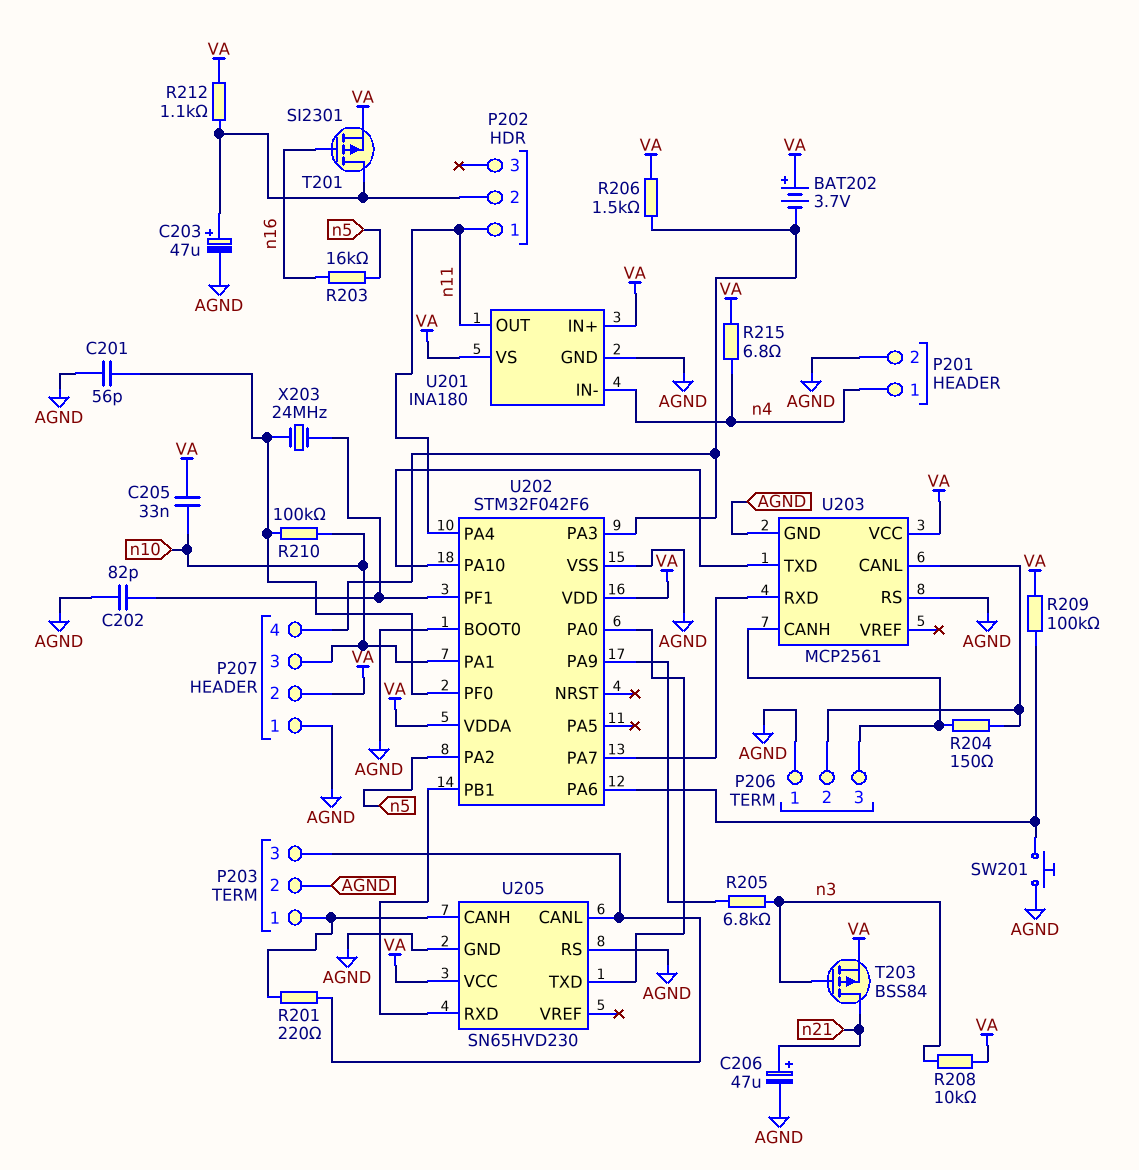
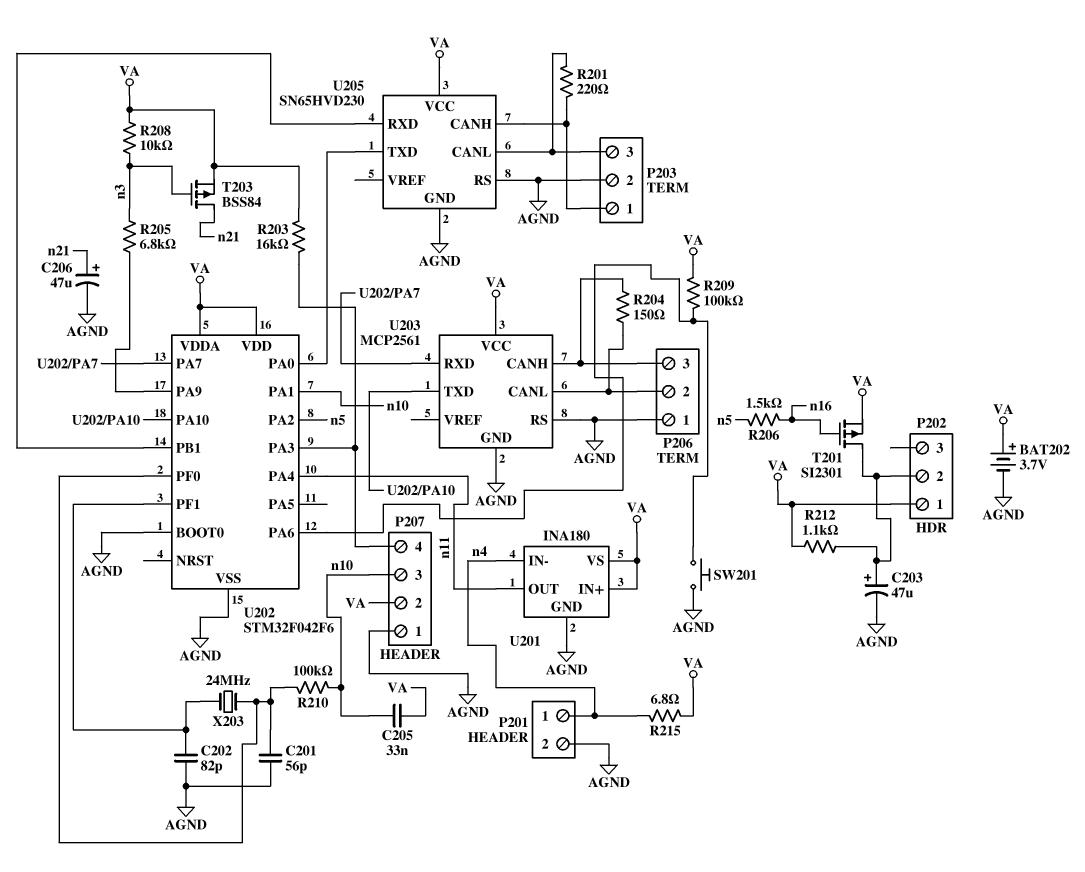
BAT202: 3.7V (plus VA, minus P207/4) -> 3.7V (plus VA, minus AGND)
P202 pin 1: n11 -> VA
R203: 16k (n5, n16) -> 16k (P207/4, VA)
R206: 1.5k (P207/4, VA) -> 1.5k (n5, n16)

